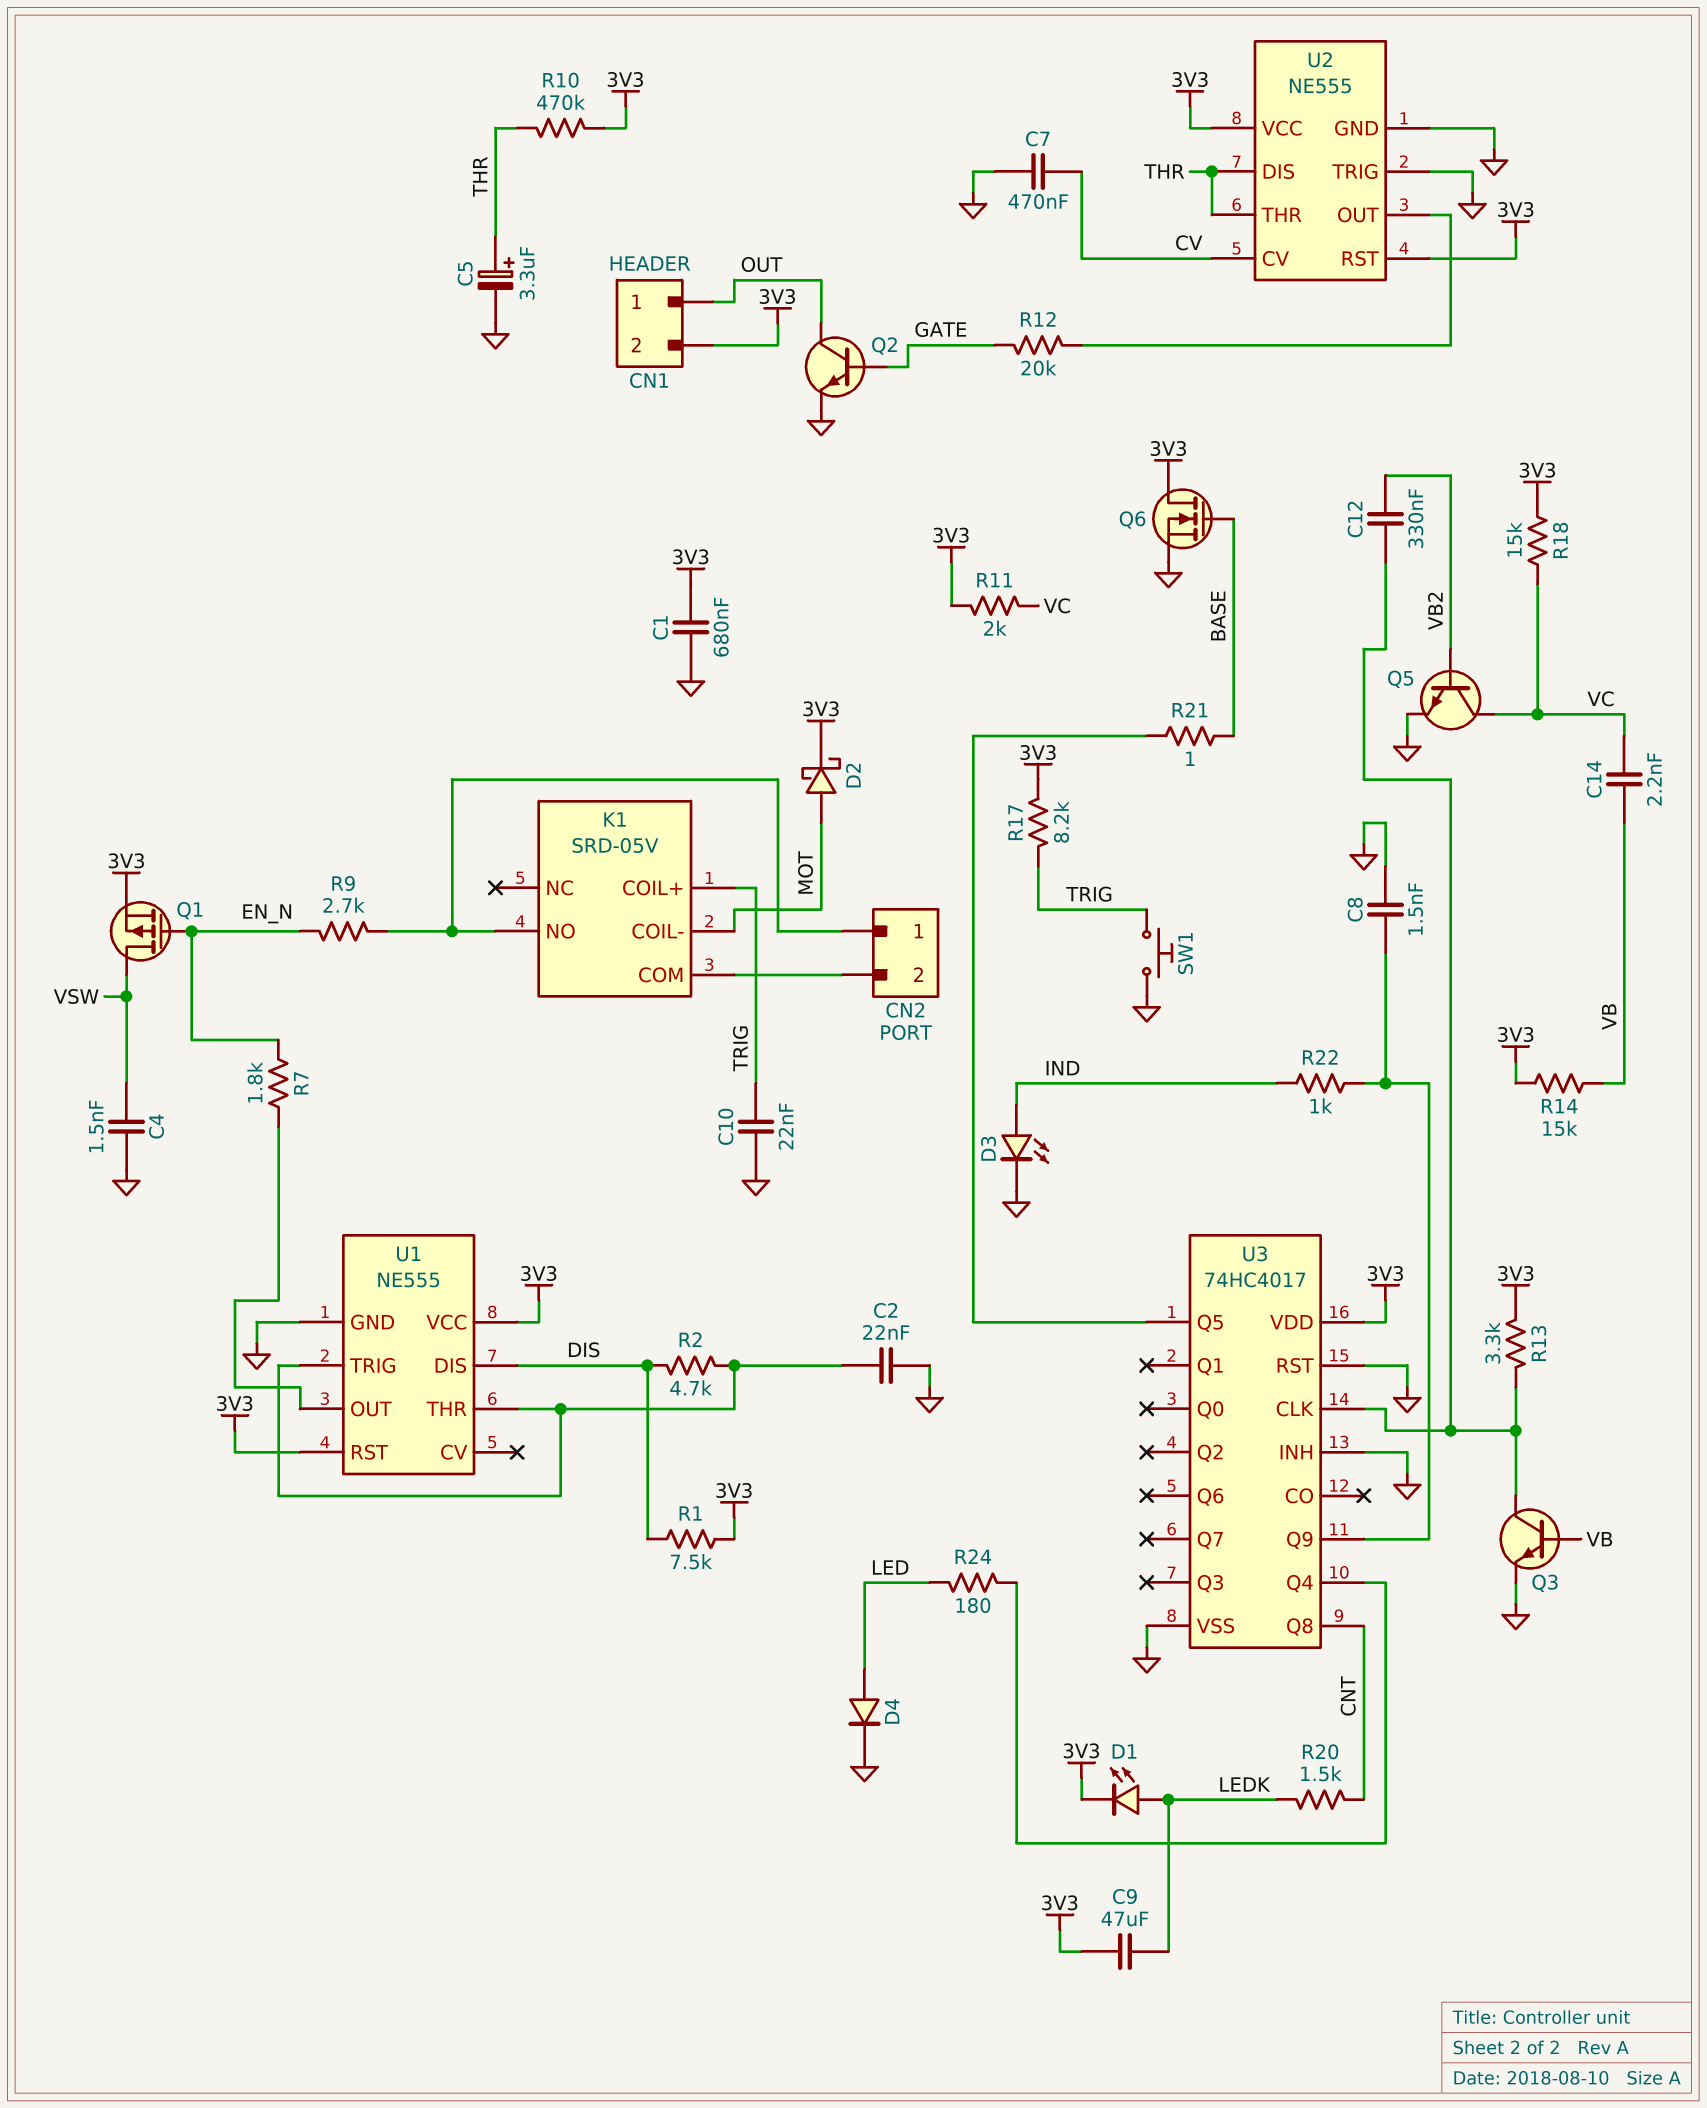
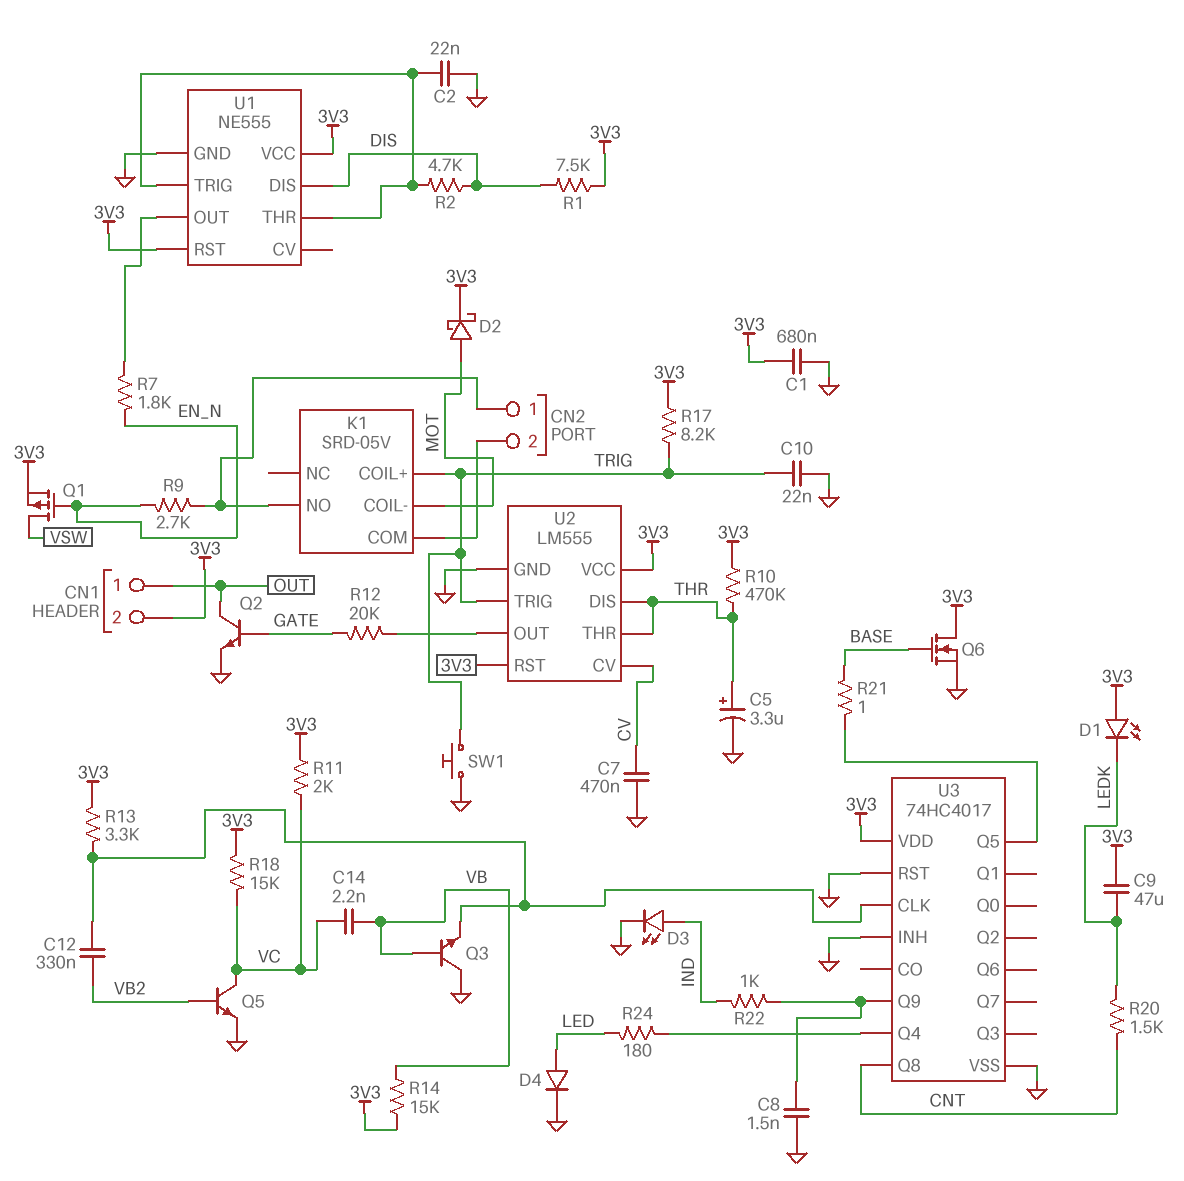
C4: 1.5nF (GND, VSW) -> none
D1: LED (A LEDK, K 3V3) -> LED (A 3V3, K LEDK)
Q3: NPN (B VB, C U3/CLK, E GND) -> NPN (B VB, C GND, E U3/CLK)
U2: NE555 -> LM555
U2 pin TRIG: GND -> TRIG

